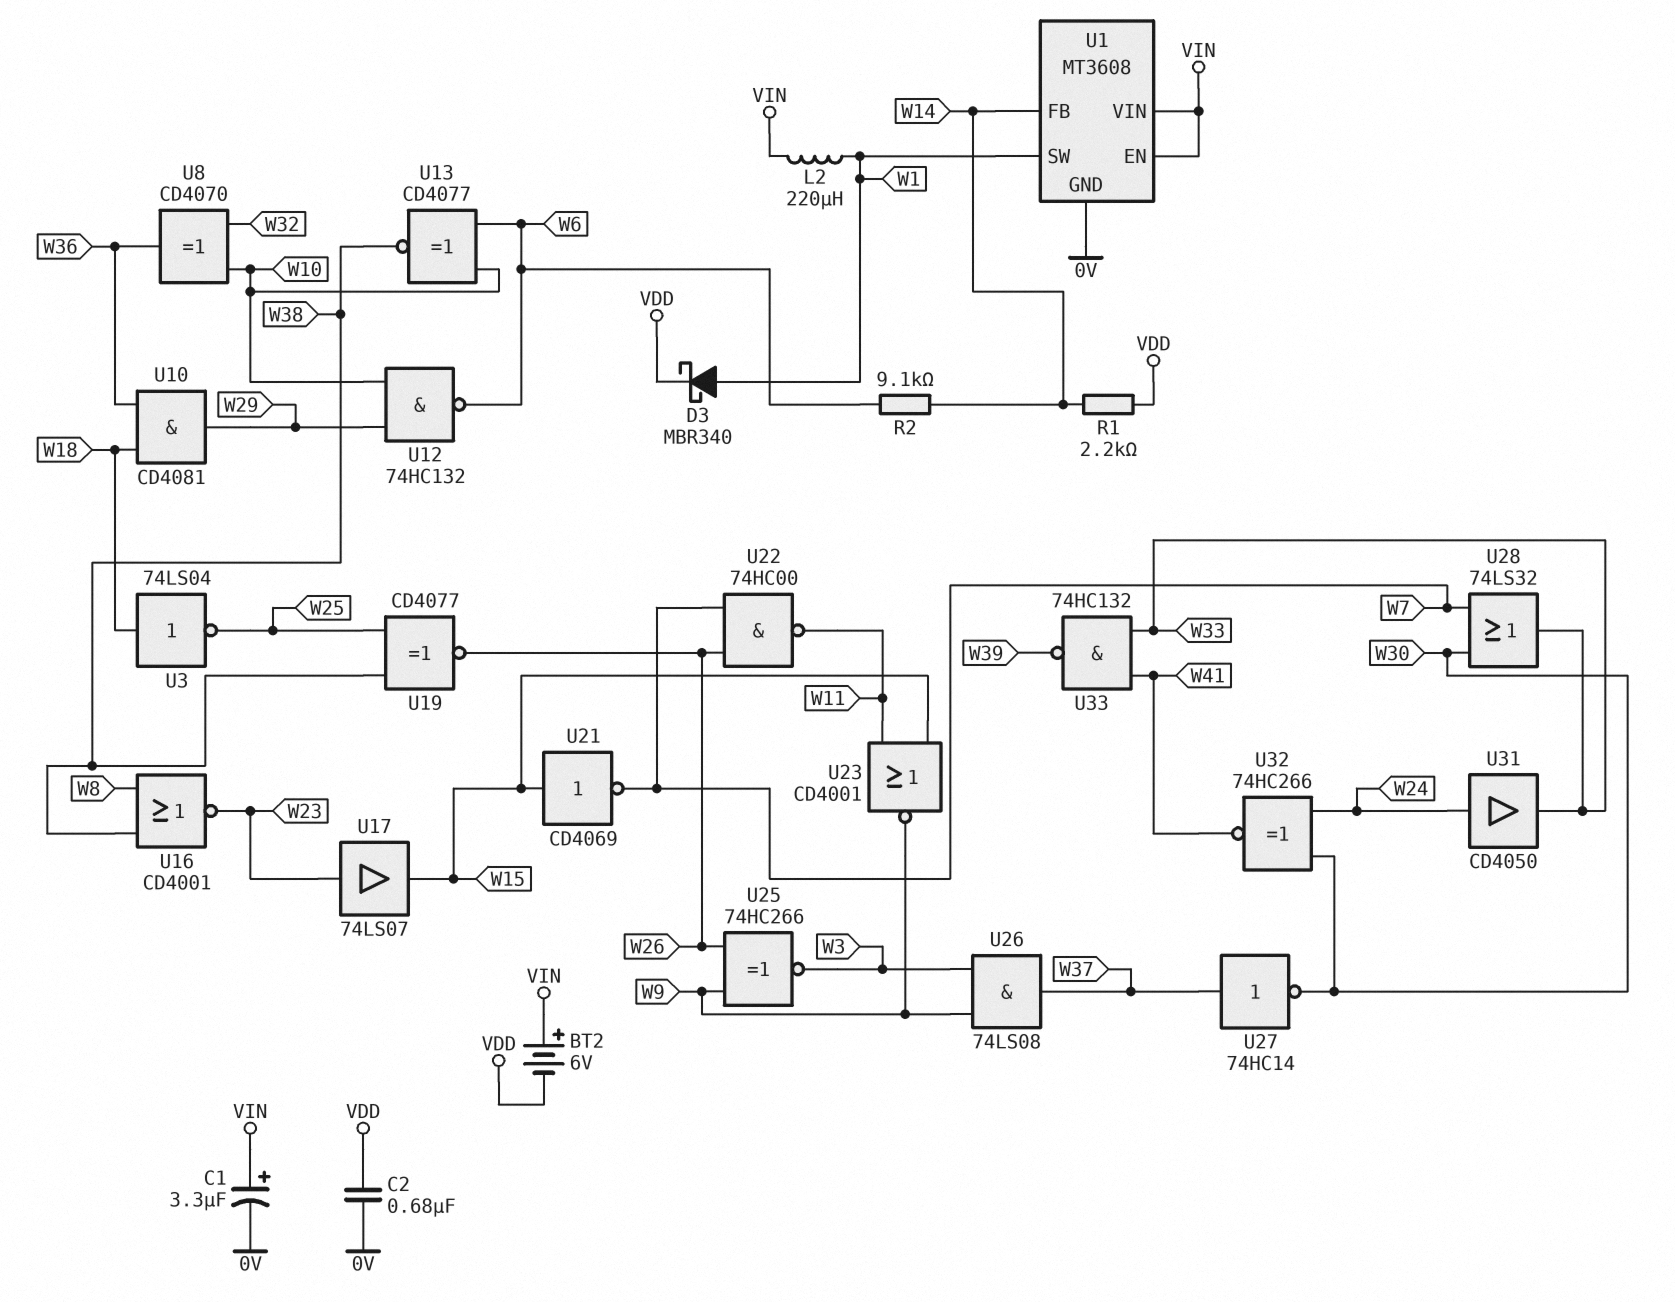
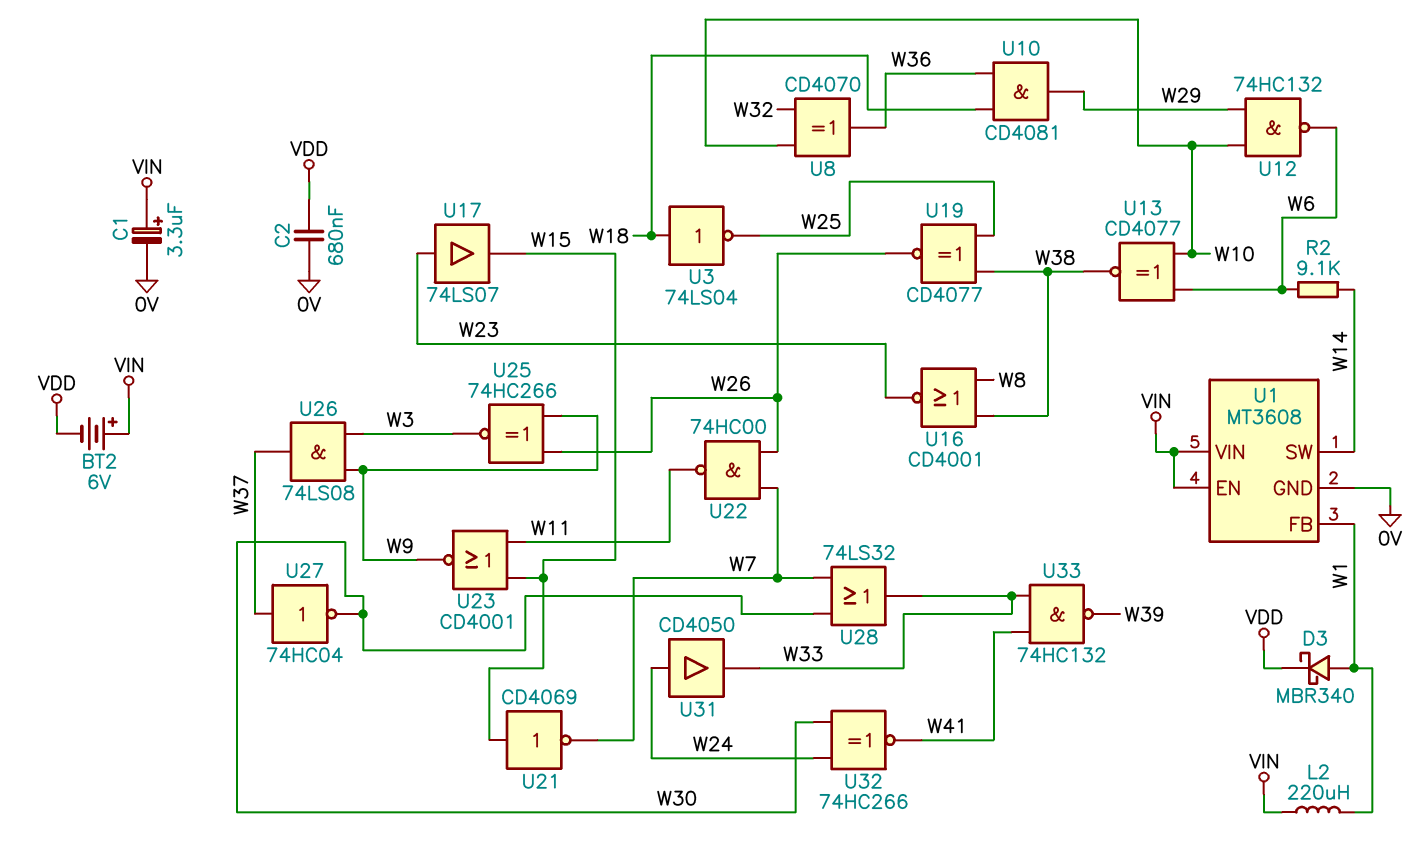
R1: 2.2k (VDD, W14) -> none
U1 pin FB: W14 -> W1
U1 pin SW: W1 -> W14
U27: NOT 74HC14 (in W37, out W30) -> NOT 74HC04 (in W37, out W30)

